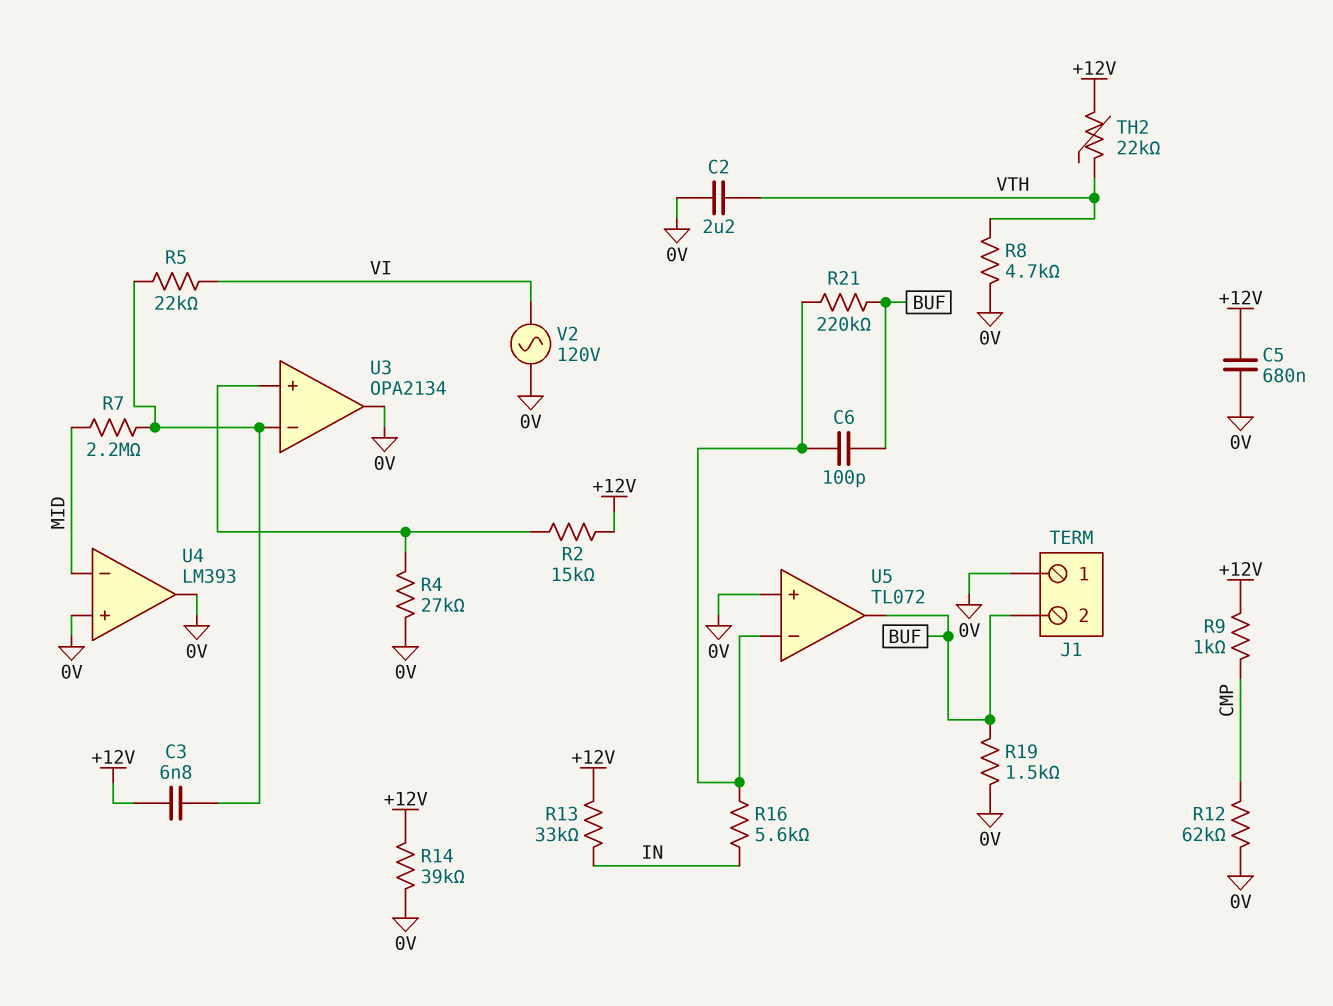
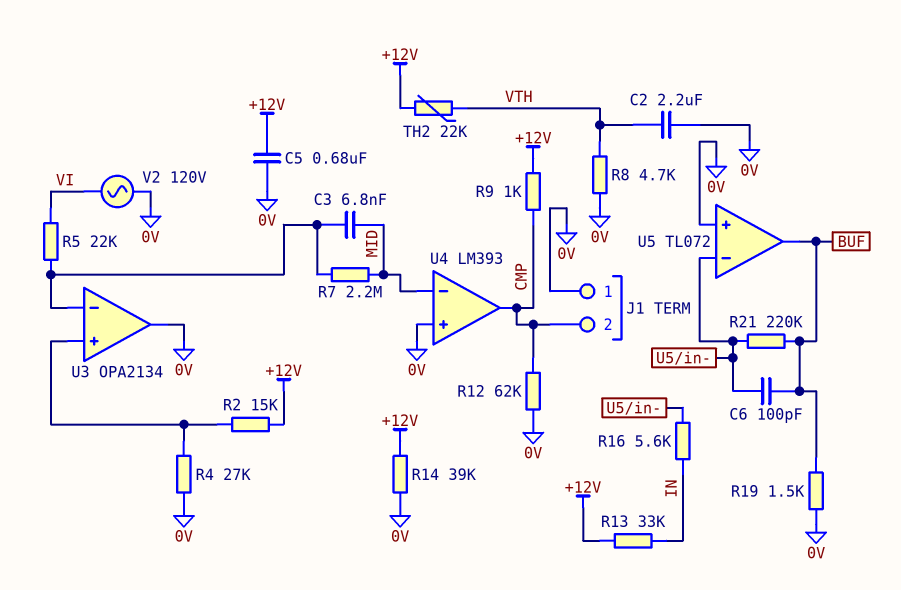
C3: 6.8nF (+12V, U3/in-) -> 6.8nF (MID, U3/in-)
J1 pin 2: BUF -> CMP
U4 pin out: 0V -> CMP

